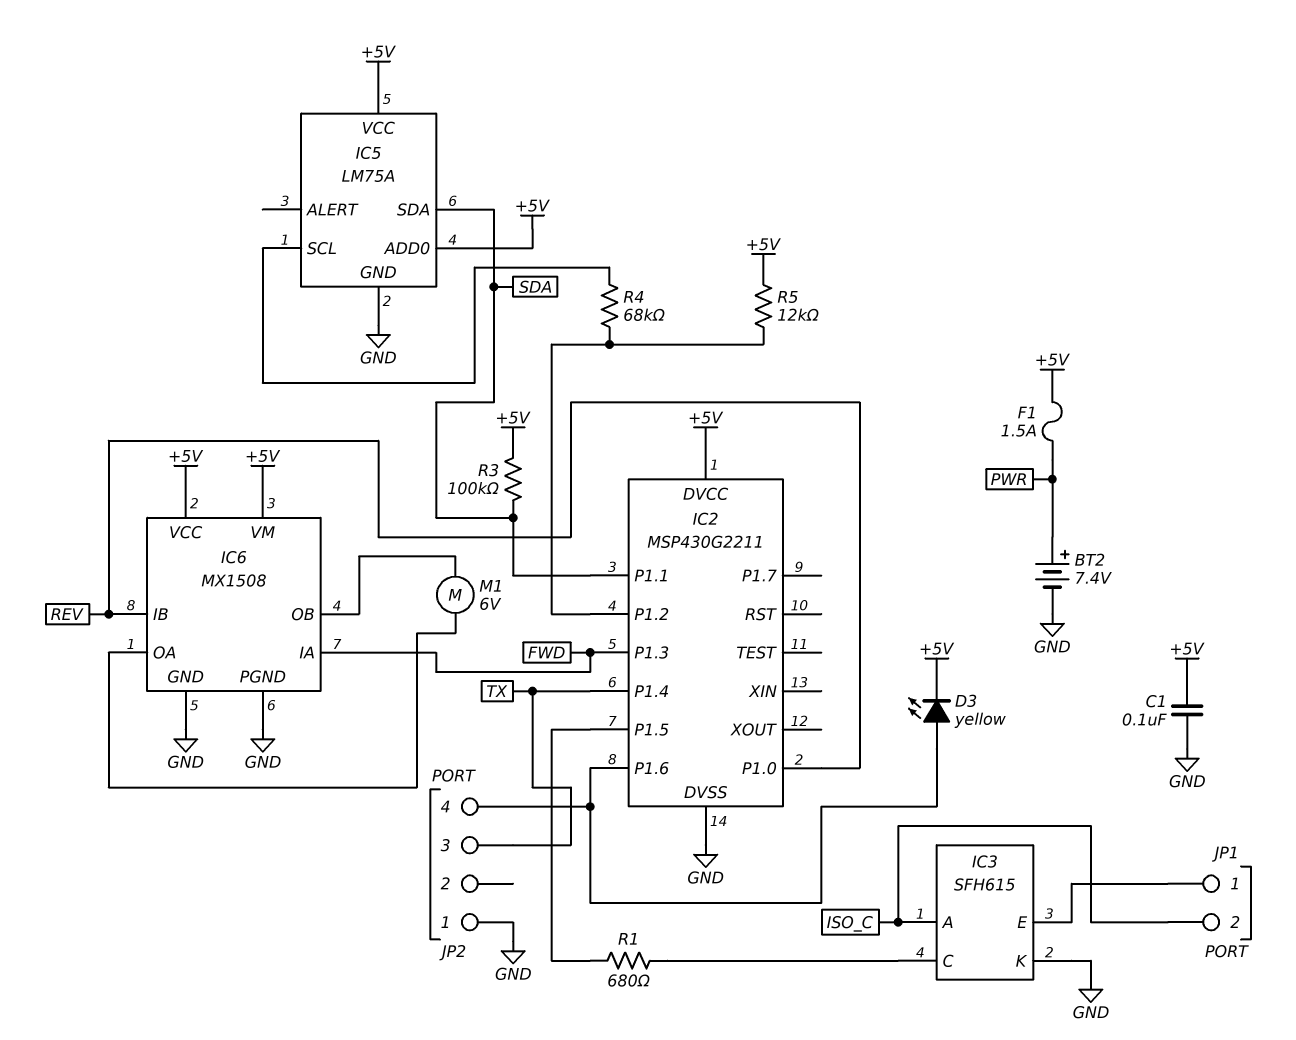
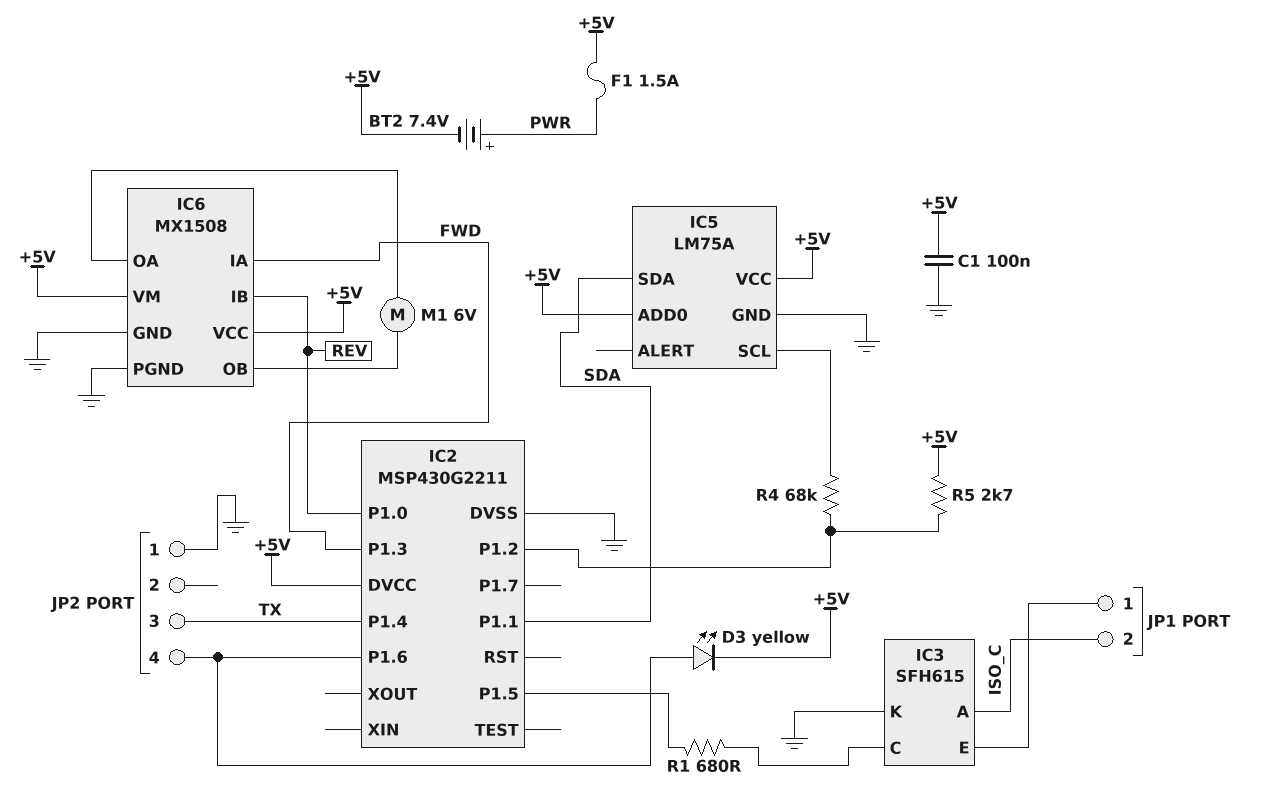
BT2: 7.4V (plus PWR, minus GND) -> 7.4V (plus PWR, minus +5V)
R3: 100k (+5V, SDA) -> none
R5: 12k (+5V, IC2/P1.2) -> 2.7k (+5V, IC2/P1.2)

